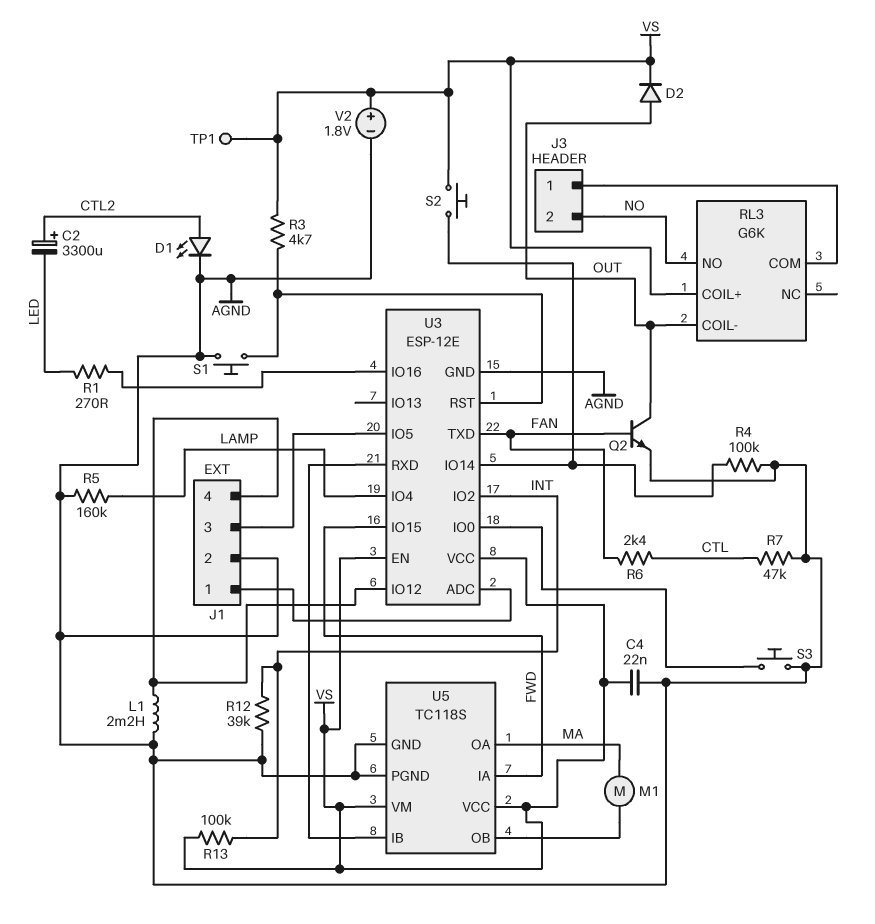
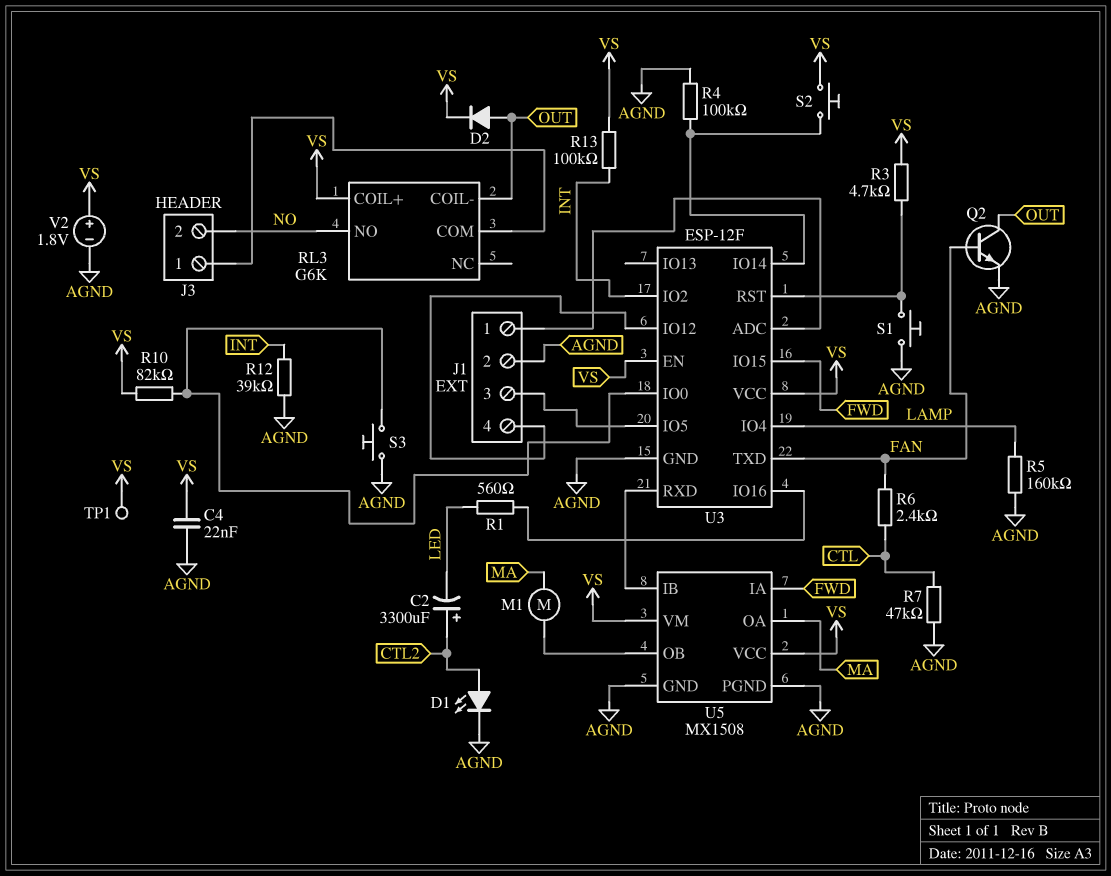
L1: 2.2mH (AGND, J1/4) -> none
R1: 270 (LED, U3/IO16) -> 560 (LED, U3/IO16)
R10: none -> 82k (U3/IO0, VS)
U3: ESP-12E -> ESP-12F
U5: TC118S -> MX1508

